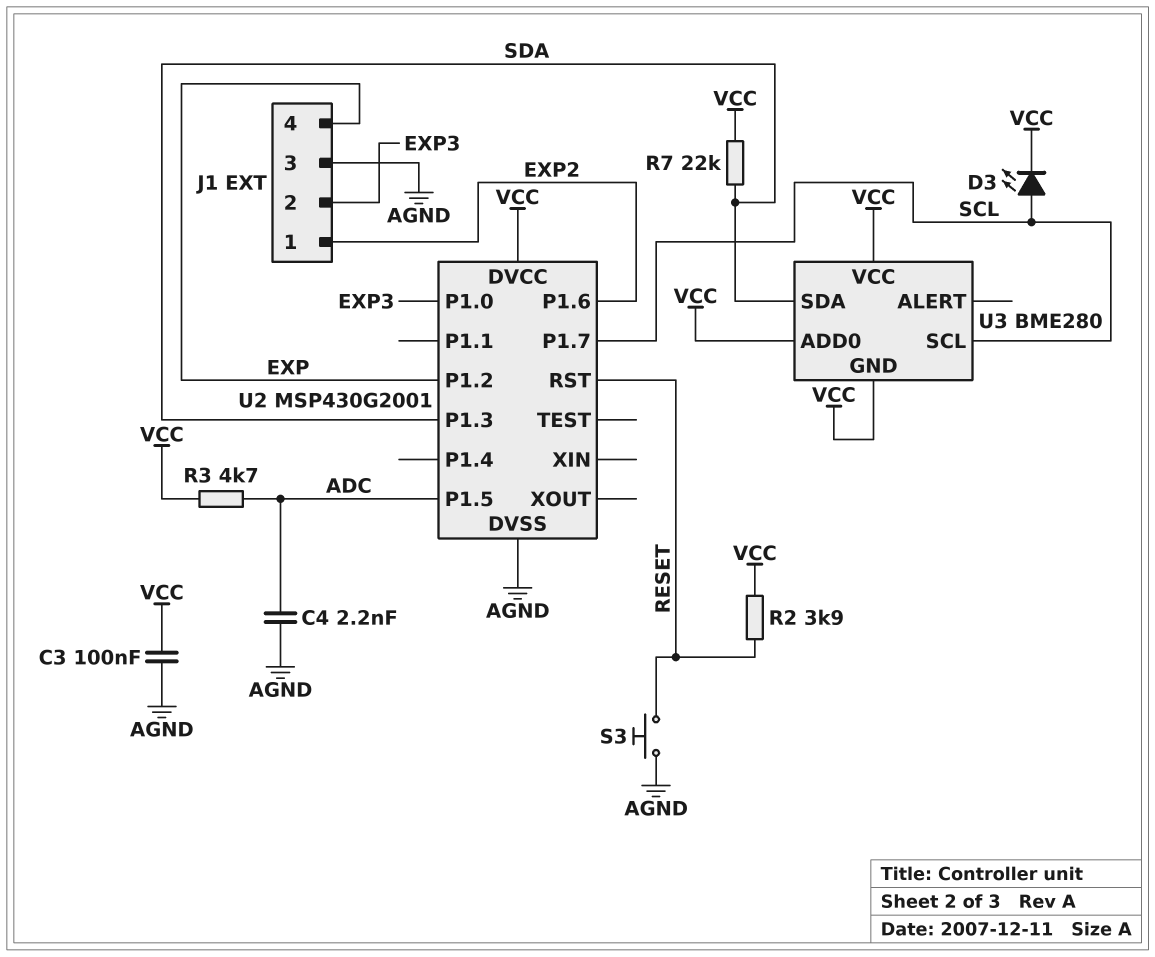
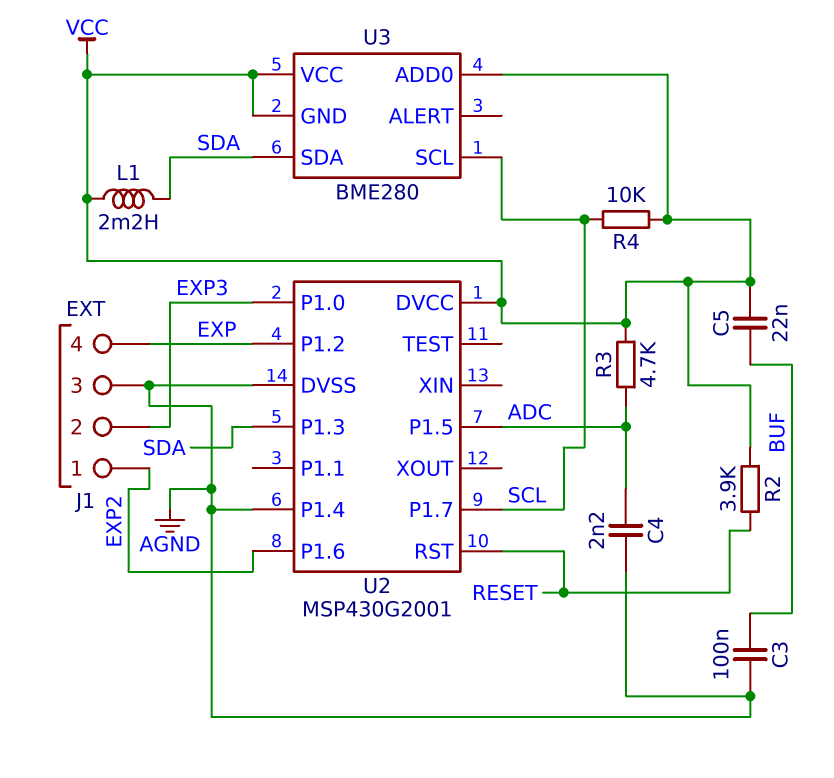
C3: 100nF (AGND, VCC) -> 100nF (AGND, BUF)
C5: none -> 22nF (BUF, VCC)
D3: LED (A SCL, K VCC) -> none
L1: none -> 2.2mH (SDA, VCC)
R4: none -> 10k (SCL, VCC)
R7: 22k (SDA, VCC) -> none
S3: button (AGND, RESET) -> none
U2 pin P1.4: none -> AGND

